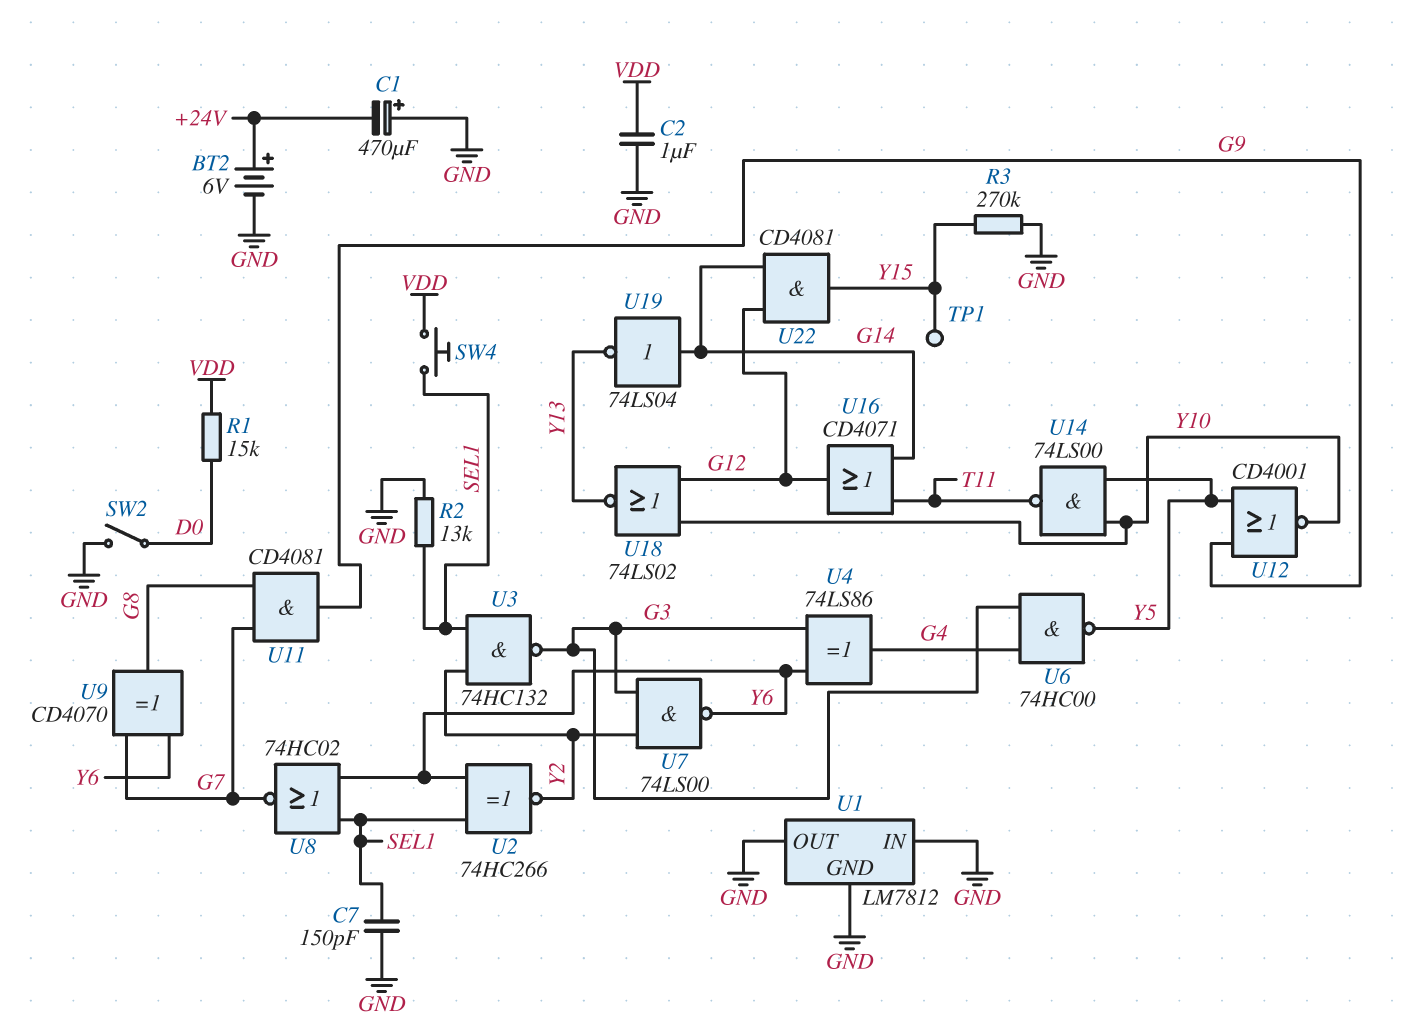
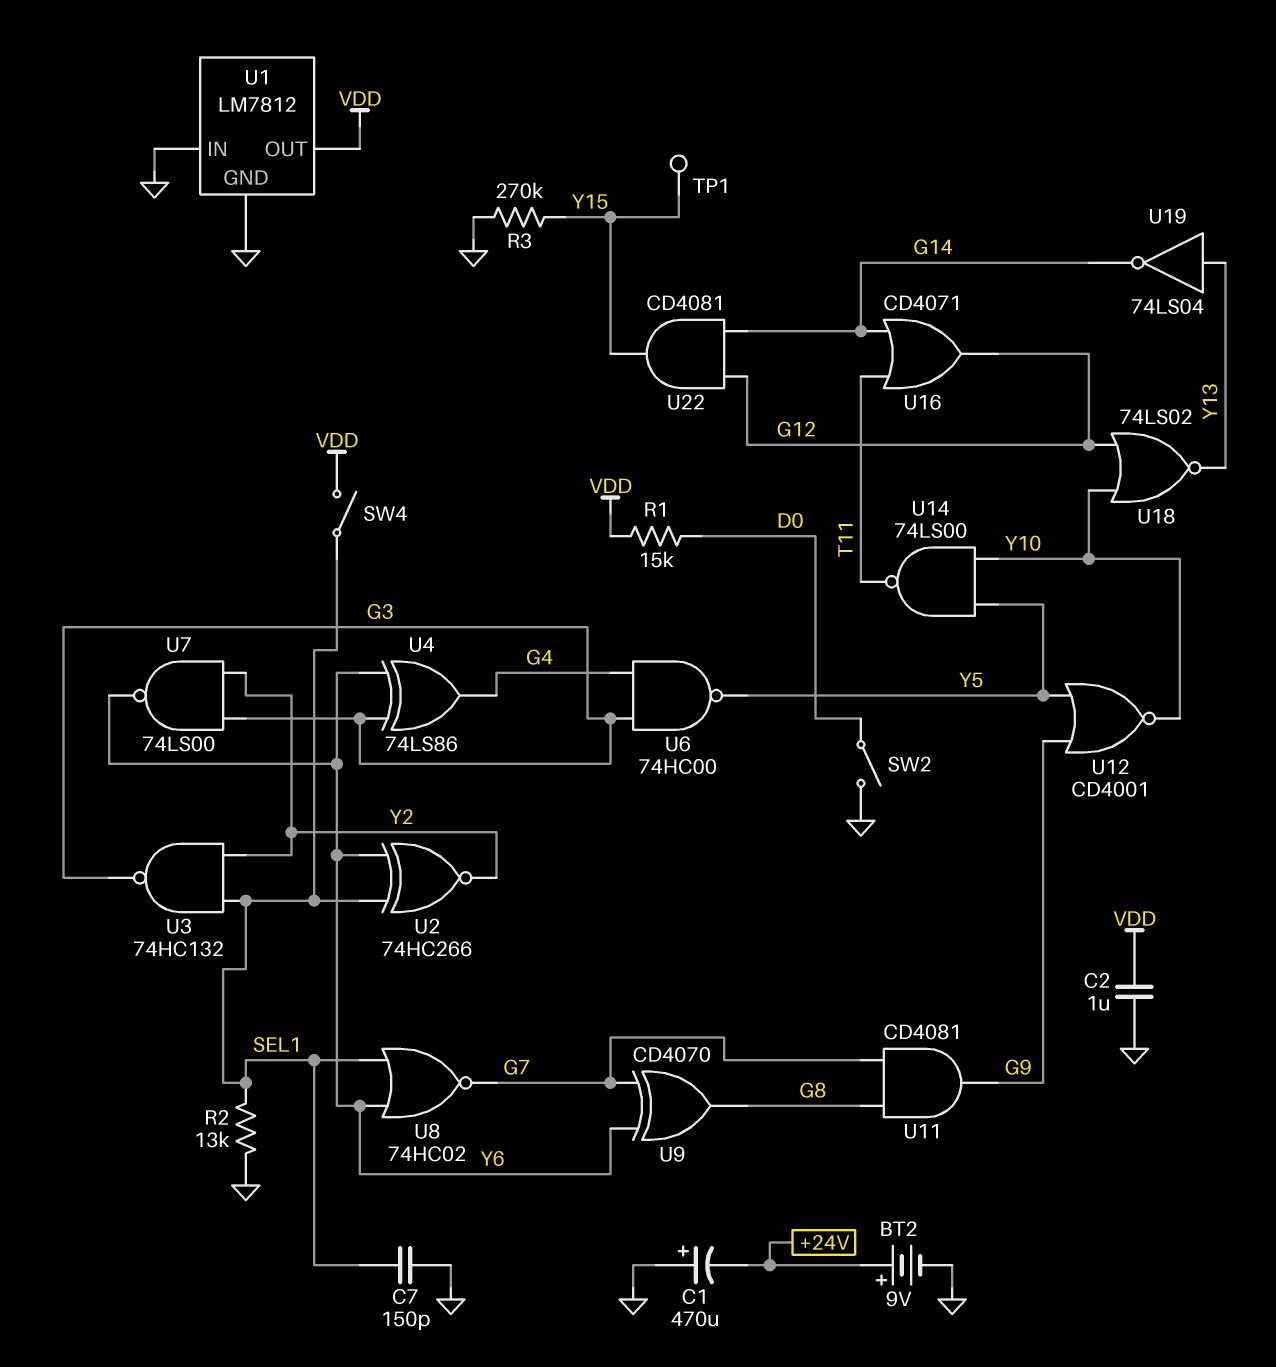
BT2: 6V (plus +24V, minus GND) -> 9V (plus +24V, minus GND)
SW4: button (SEL1, VDD) -> switch (SEL1, VDD)
U1 pin OUT: GND -> VDD
U19: NOT 74LS04 (in G14, out Y13) -> NOT 74LS04 (in Y13, out G14)

